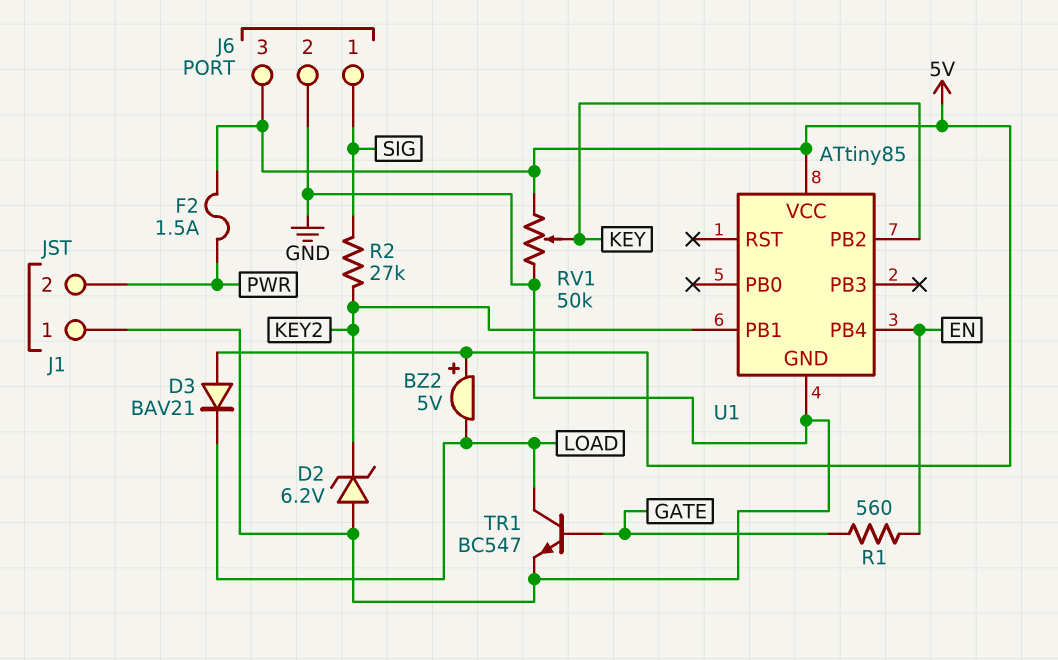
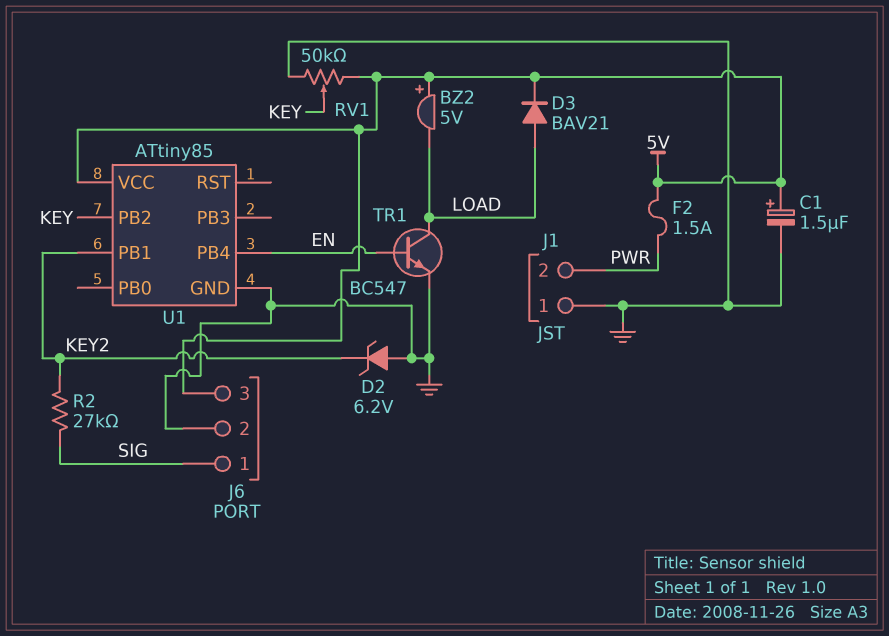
C1: none -> 1.5uF (plus 5V, minus GND)
D3: diode BAV21 (A 5V, K LOAD) -> diode BAV21 (A LOAD, K 5V)
R1: 560 (EN, GATE) -> none
TR1: NPN BC547 (B GATE, C LOAD, E GND) -> NPN BC547 (B EN, C LOAD, E GND)

